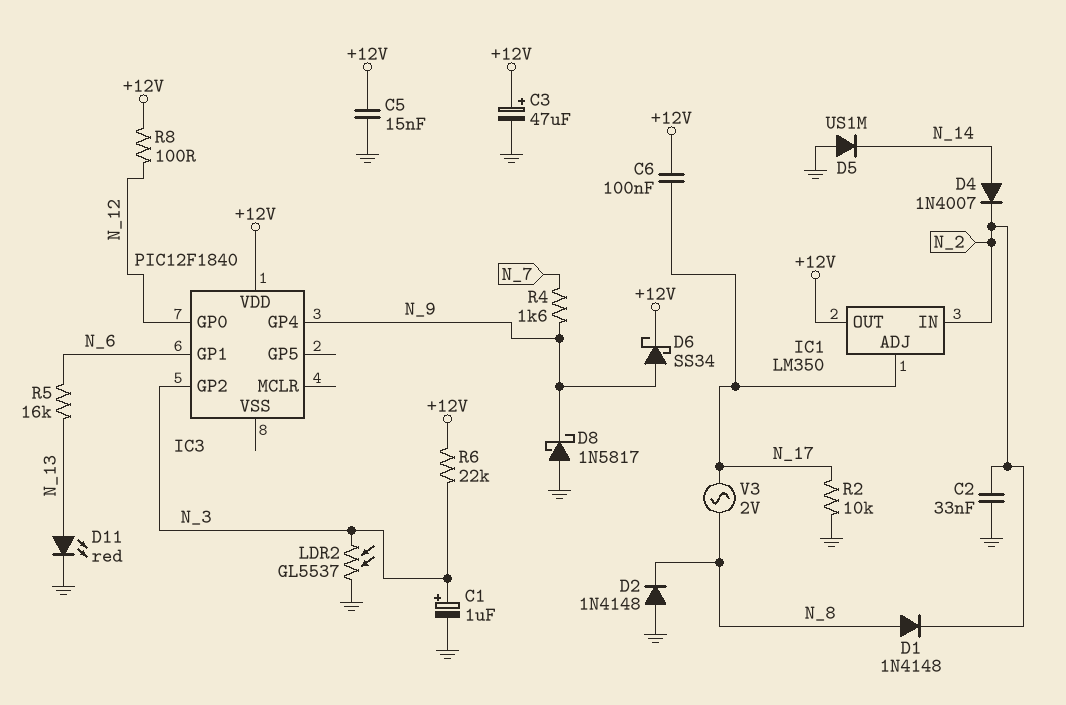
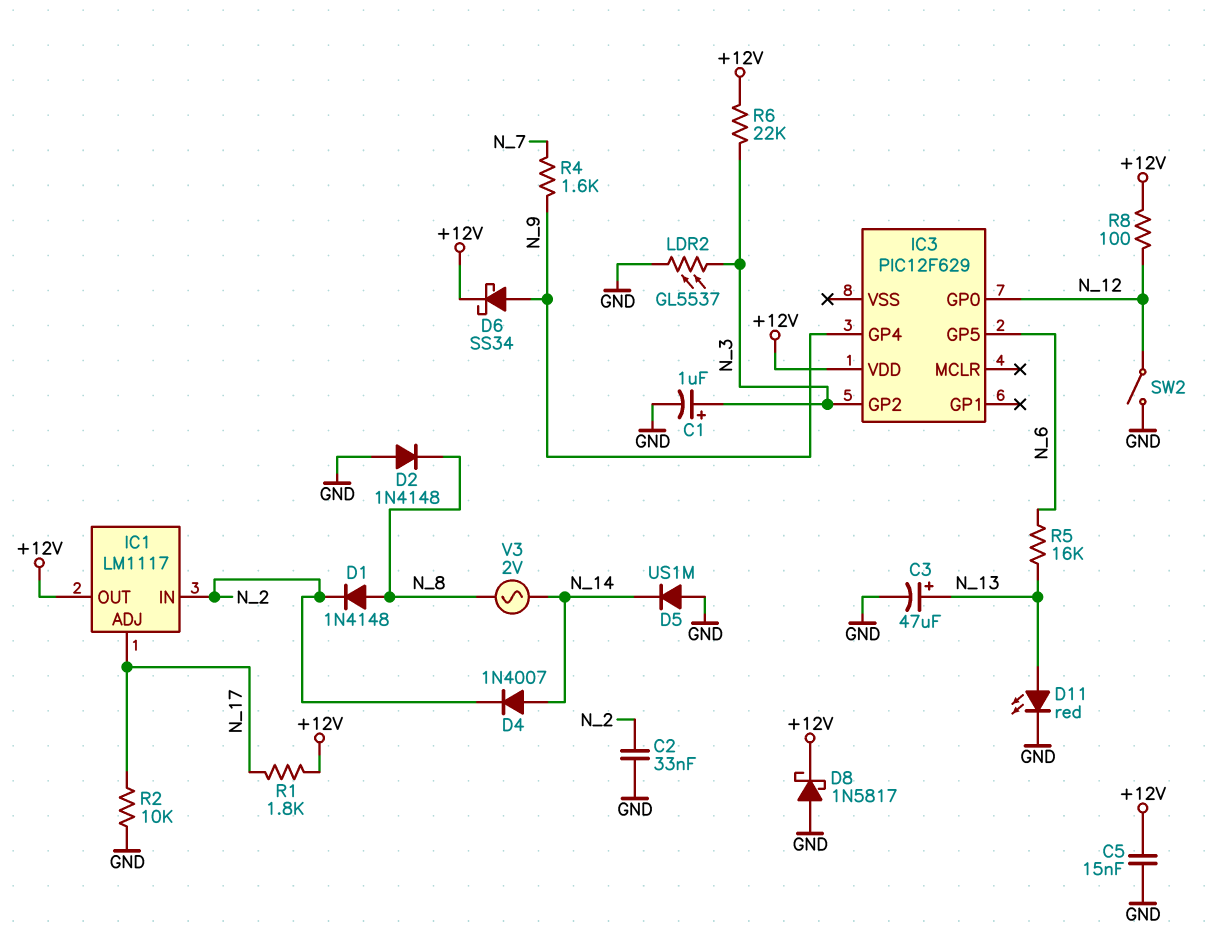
C3: 47uF (plus +12V, minus GND) -> 47uF (plus N_13, minus GND)
C6: 100nF (+12V, N_17) -> none
D8: schottky 1N5817 (A GND, K N_9) -> schottky 1N5817 (A GND, K +12V)
IC1: LM350 -> LM1117
IC3: PIC12F1840 -> PIC12F629
IC3 pin GP1: N_6 -> none
IC3 pin GP5: none -> N_6
R1: none -> 1.8k (+12V, N_17)
SW2: none -> switch (GND, N_12)
V3: AC 2V (N_8, N_17) -> AC 2V (N_8, N_14)

